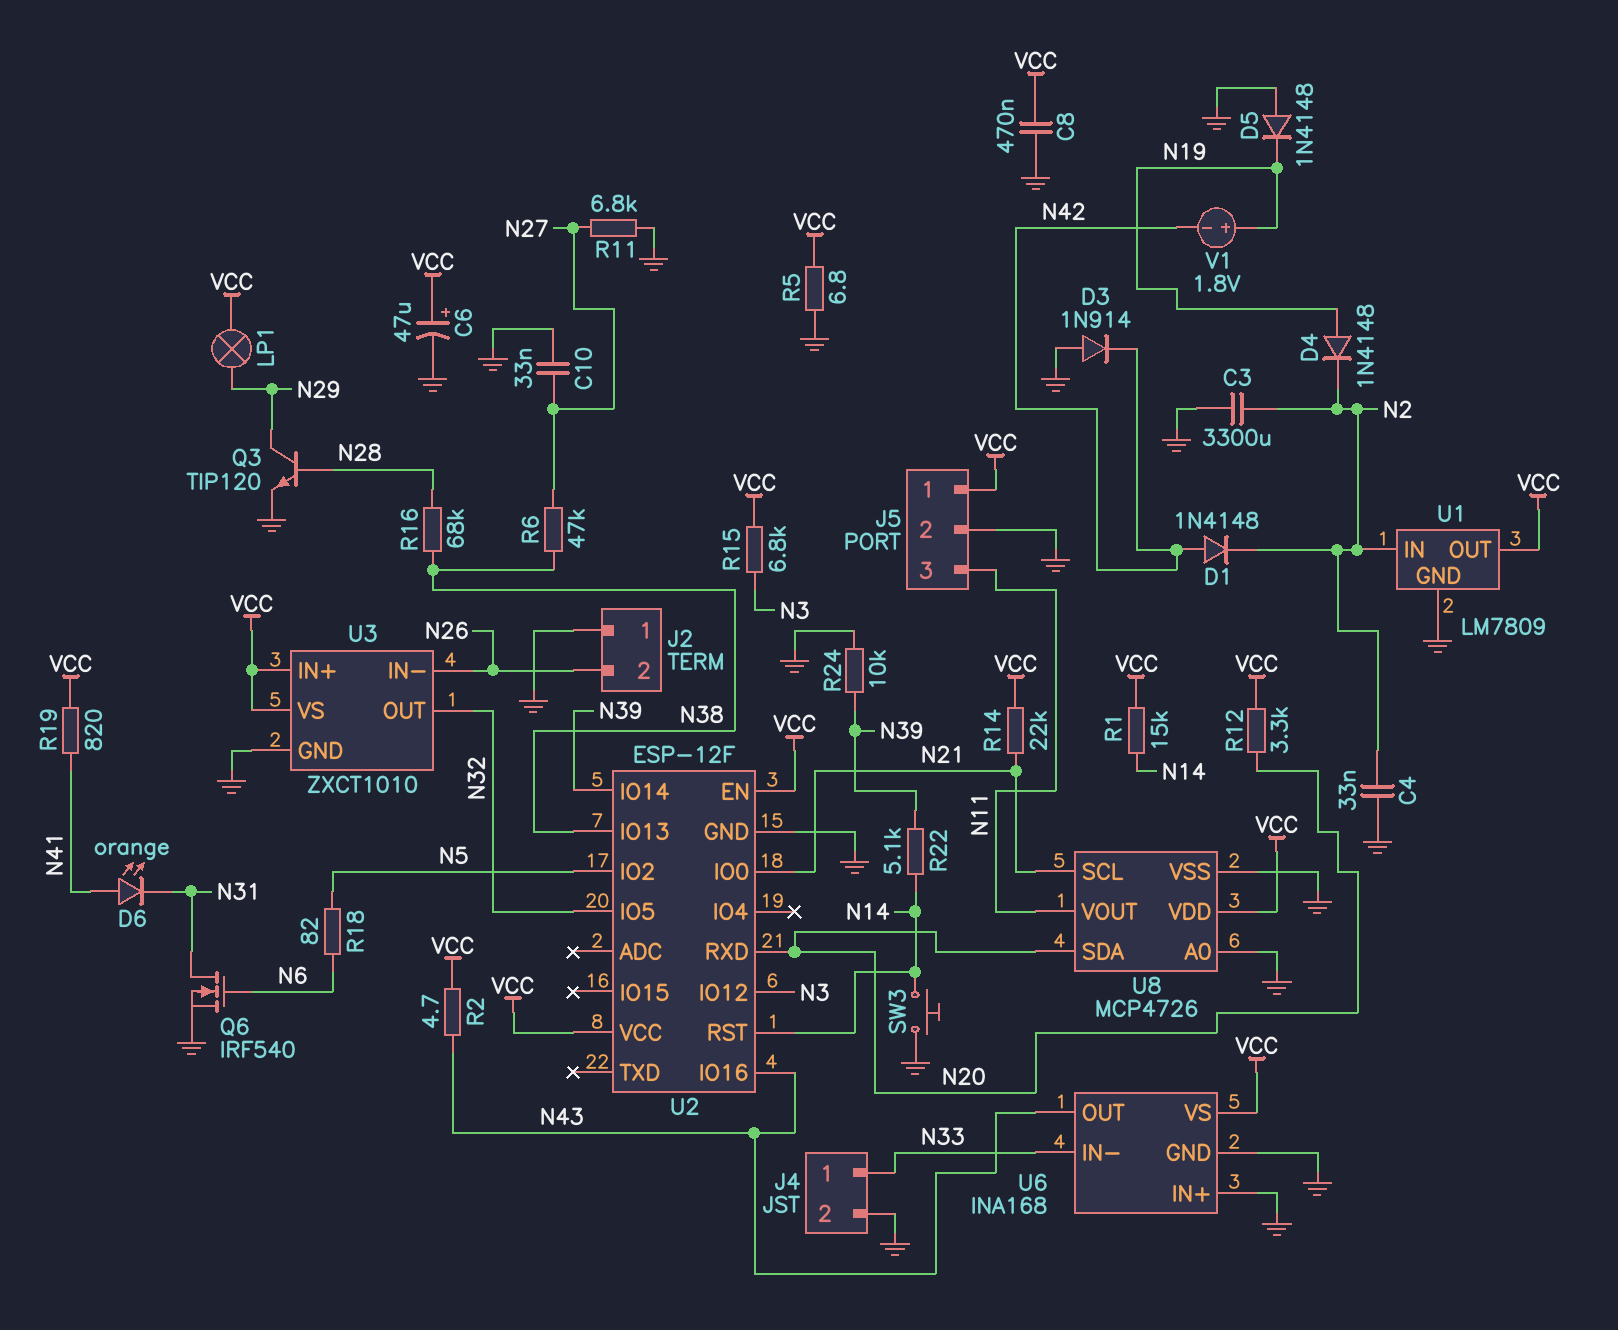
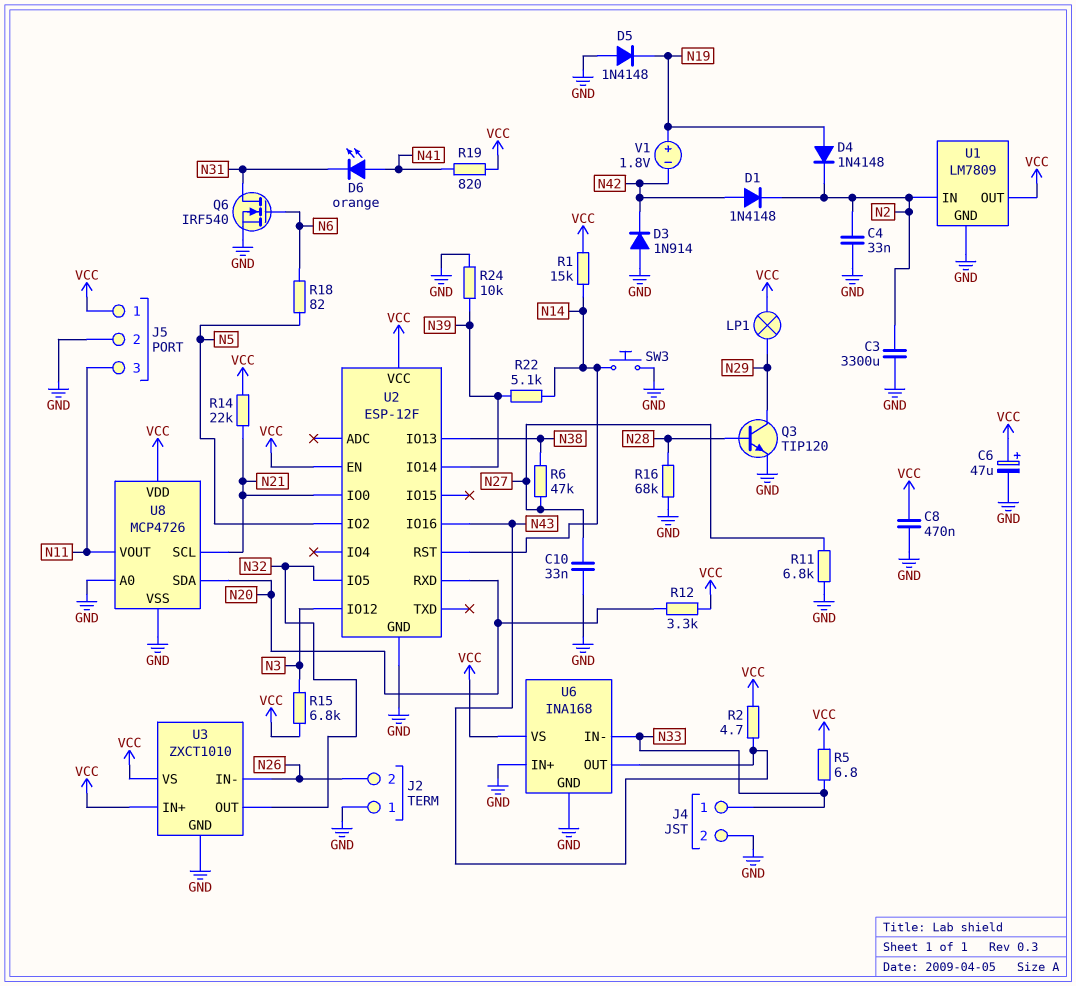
R5: 6.8 (GND, VCC) -> 6.8 (N33, VCC)
R16: 68k (N28, N38) -> 68k (GND, N28)

